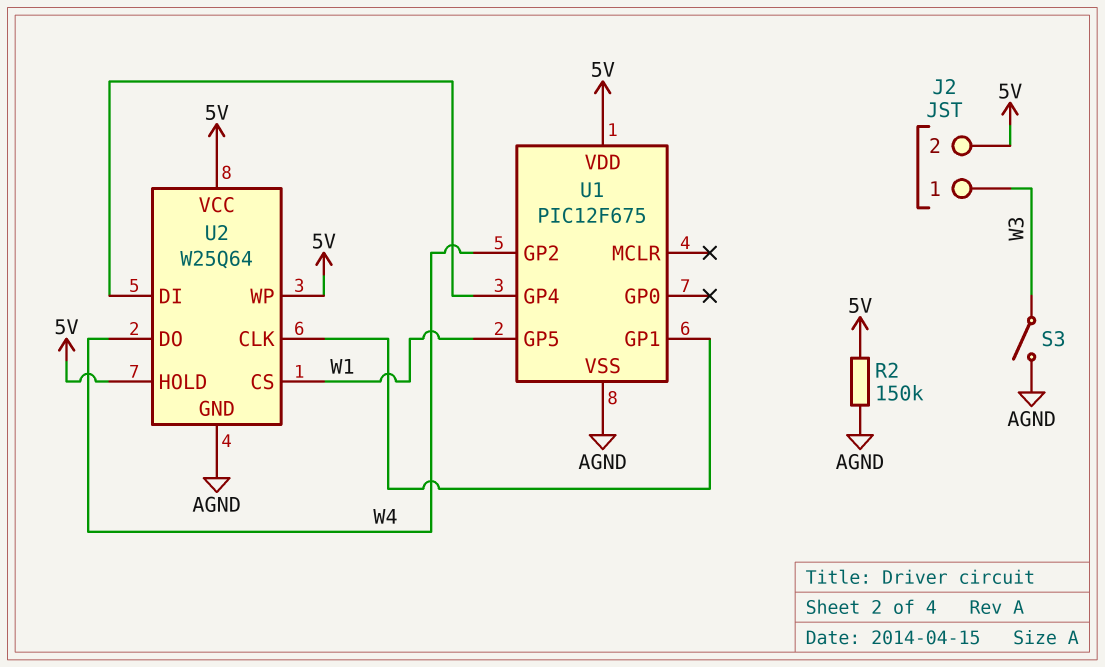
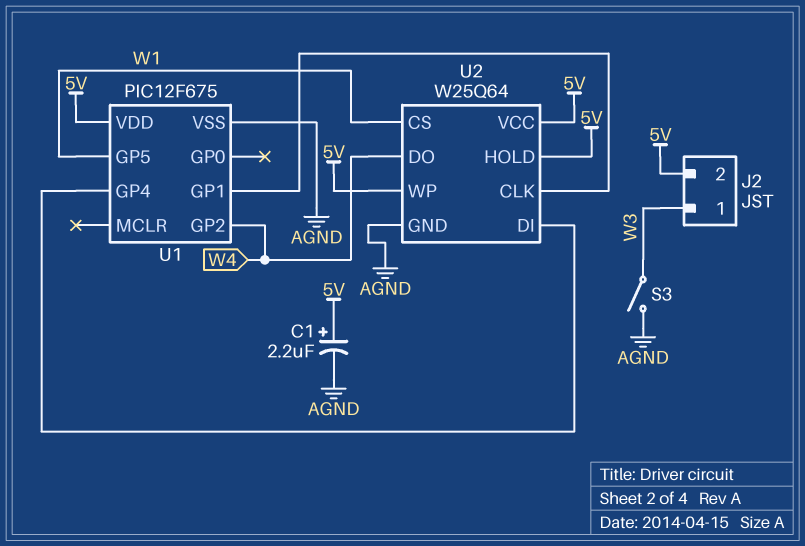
C1: none -> 2.2uF (plus 5V, minus AGND)
R2: 150k (5V, AGND) -> none

